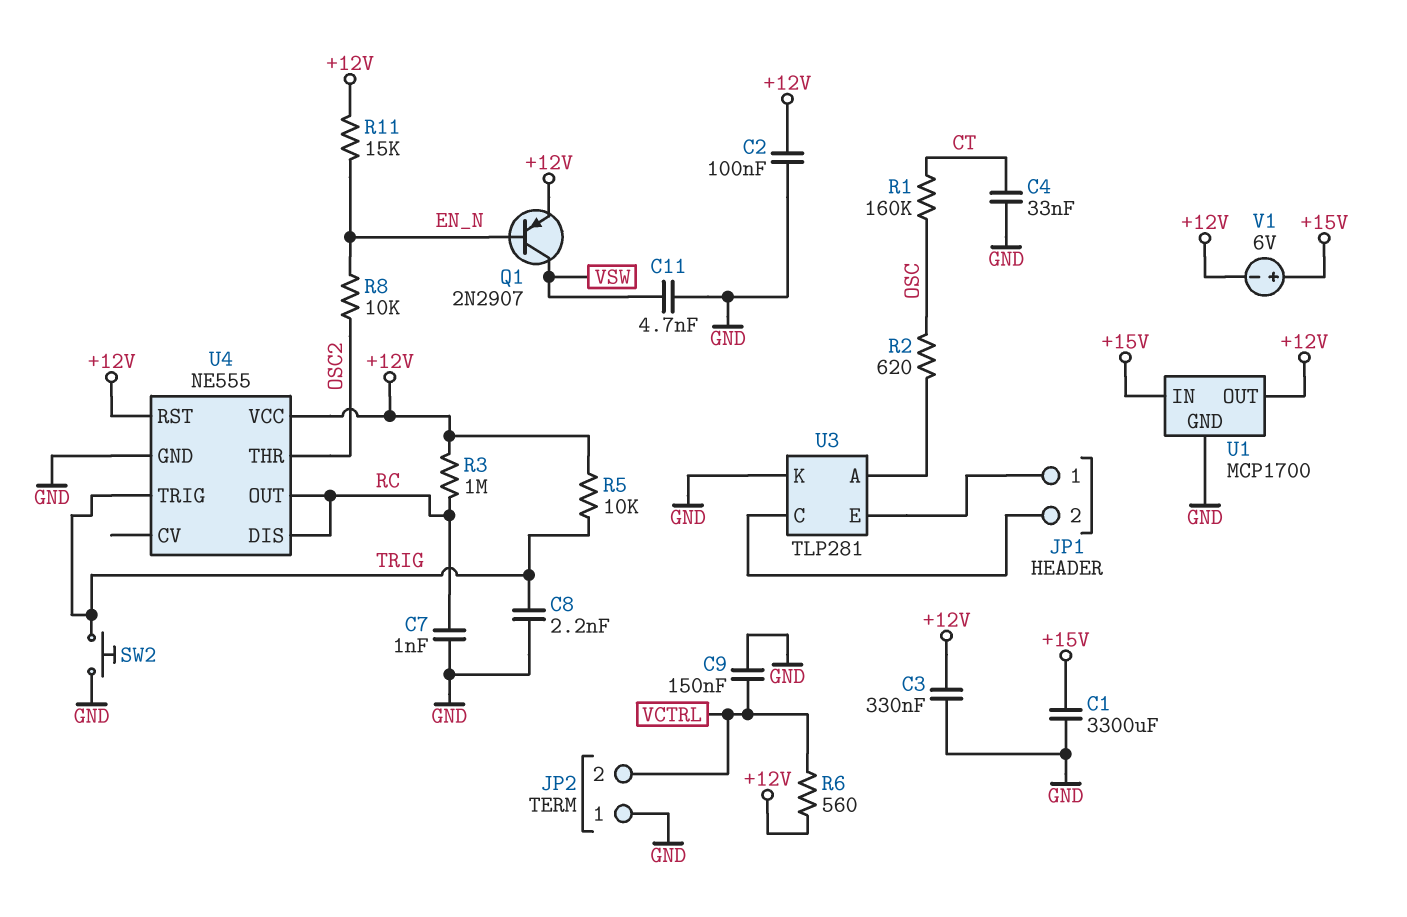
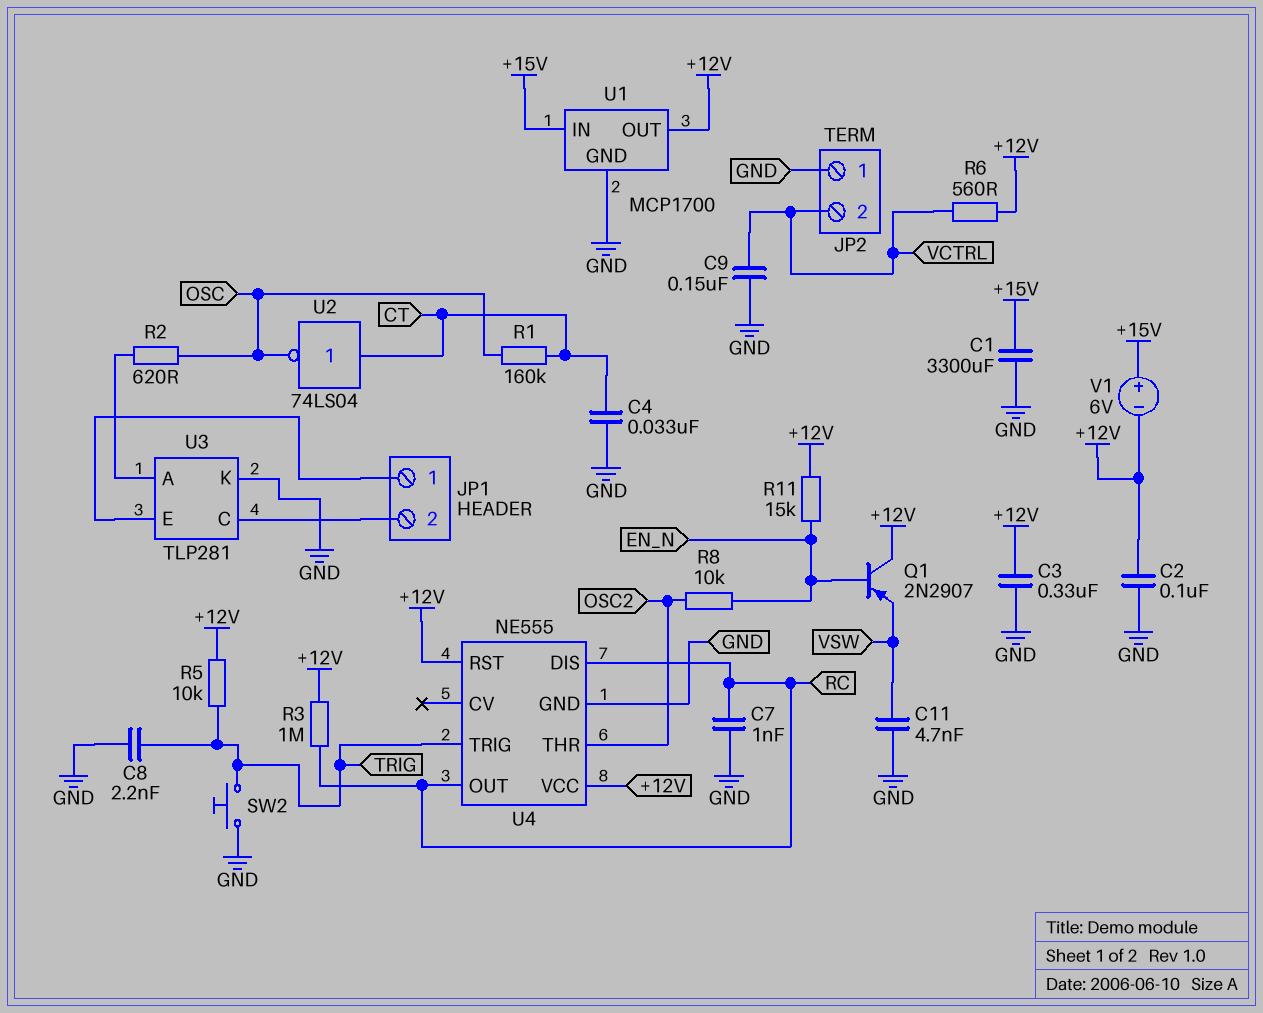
Q1: PNP 2N2907 (B EN_N, C VSW, E +12V) -> PNP 2N2907 (B EN_N, C +12V, E VSW)
U2: none -> NOT 74LS04 (in CT, out OSC)

